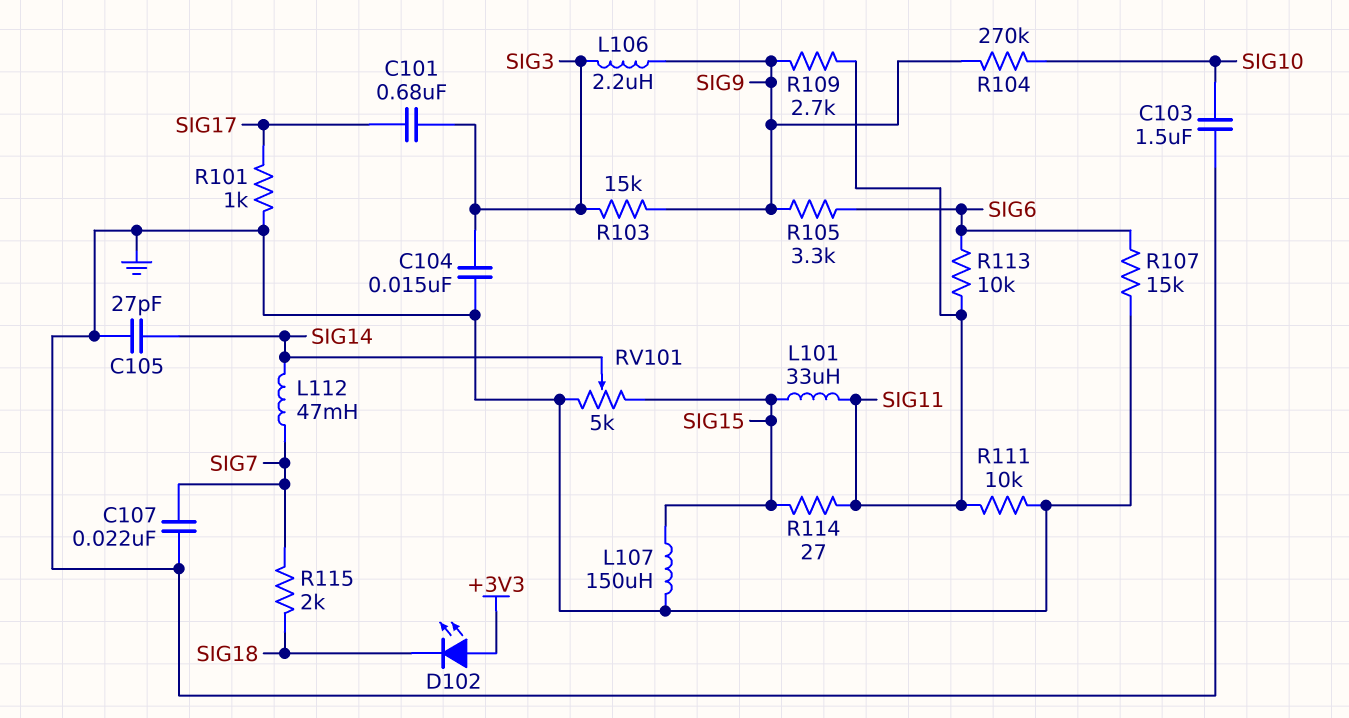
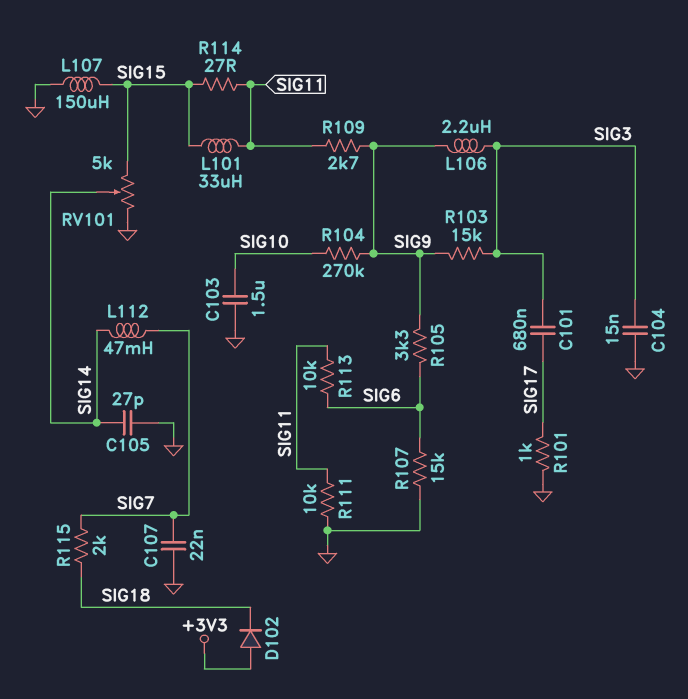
D102: LED (A +3V3, K SIG18) -> diode (A +3V3, K SIG18)

